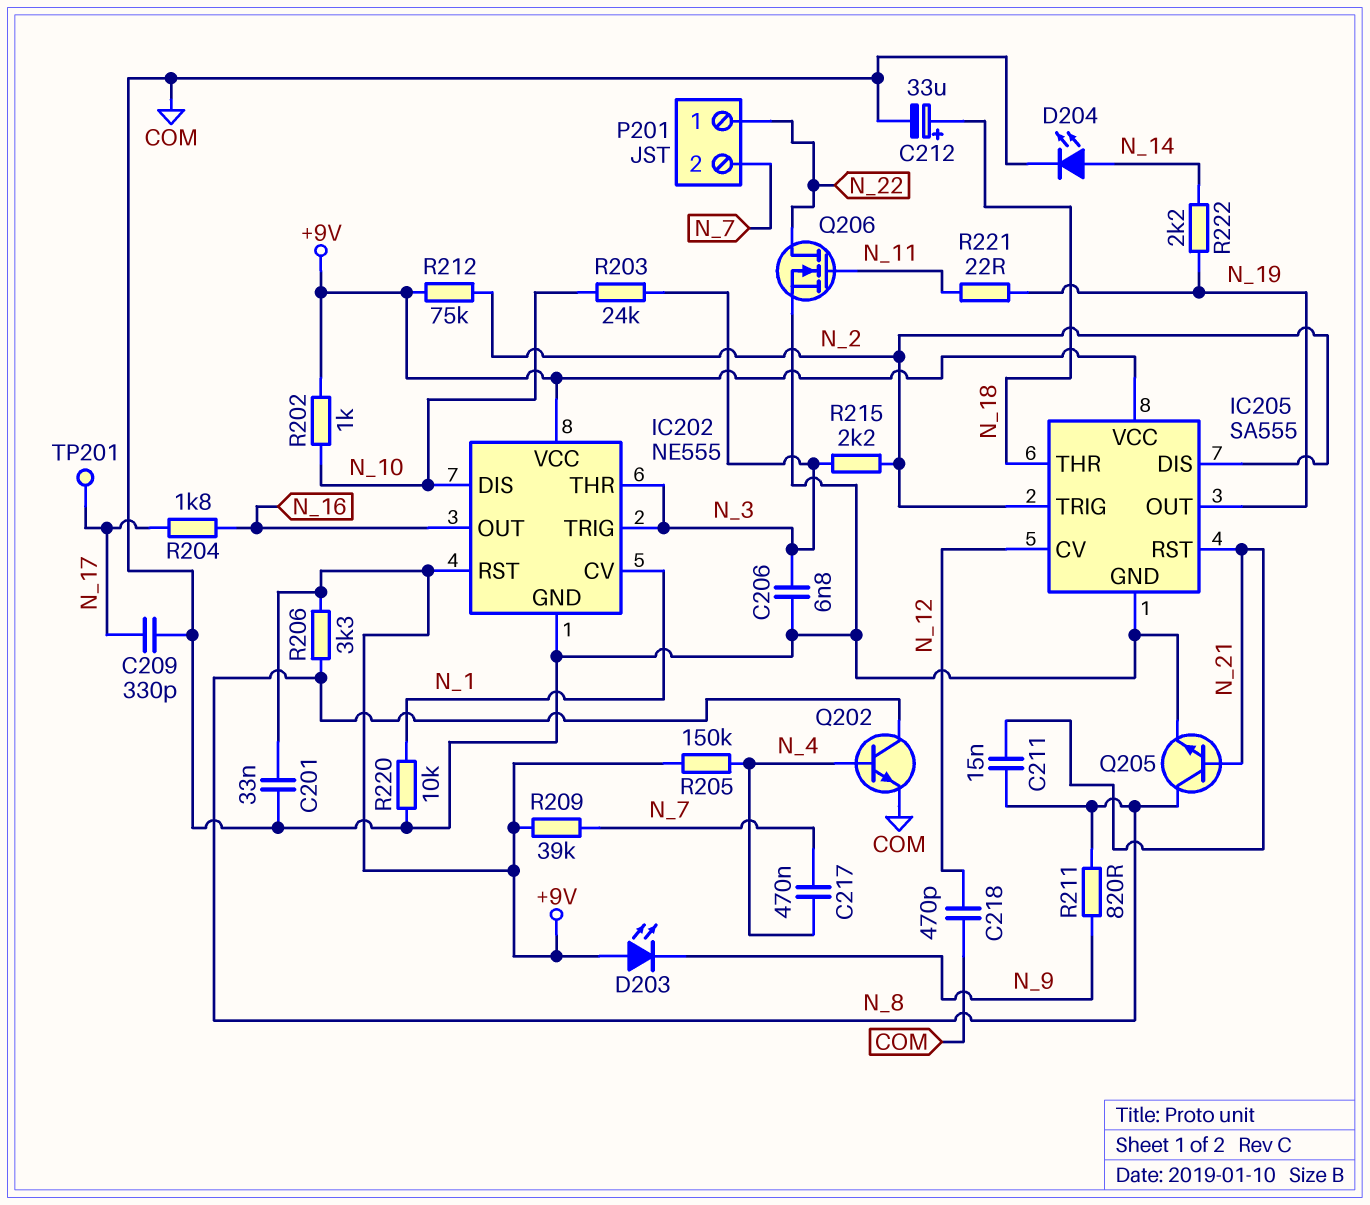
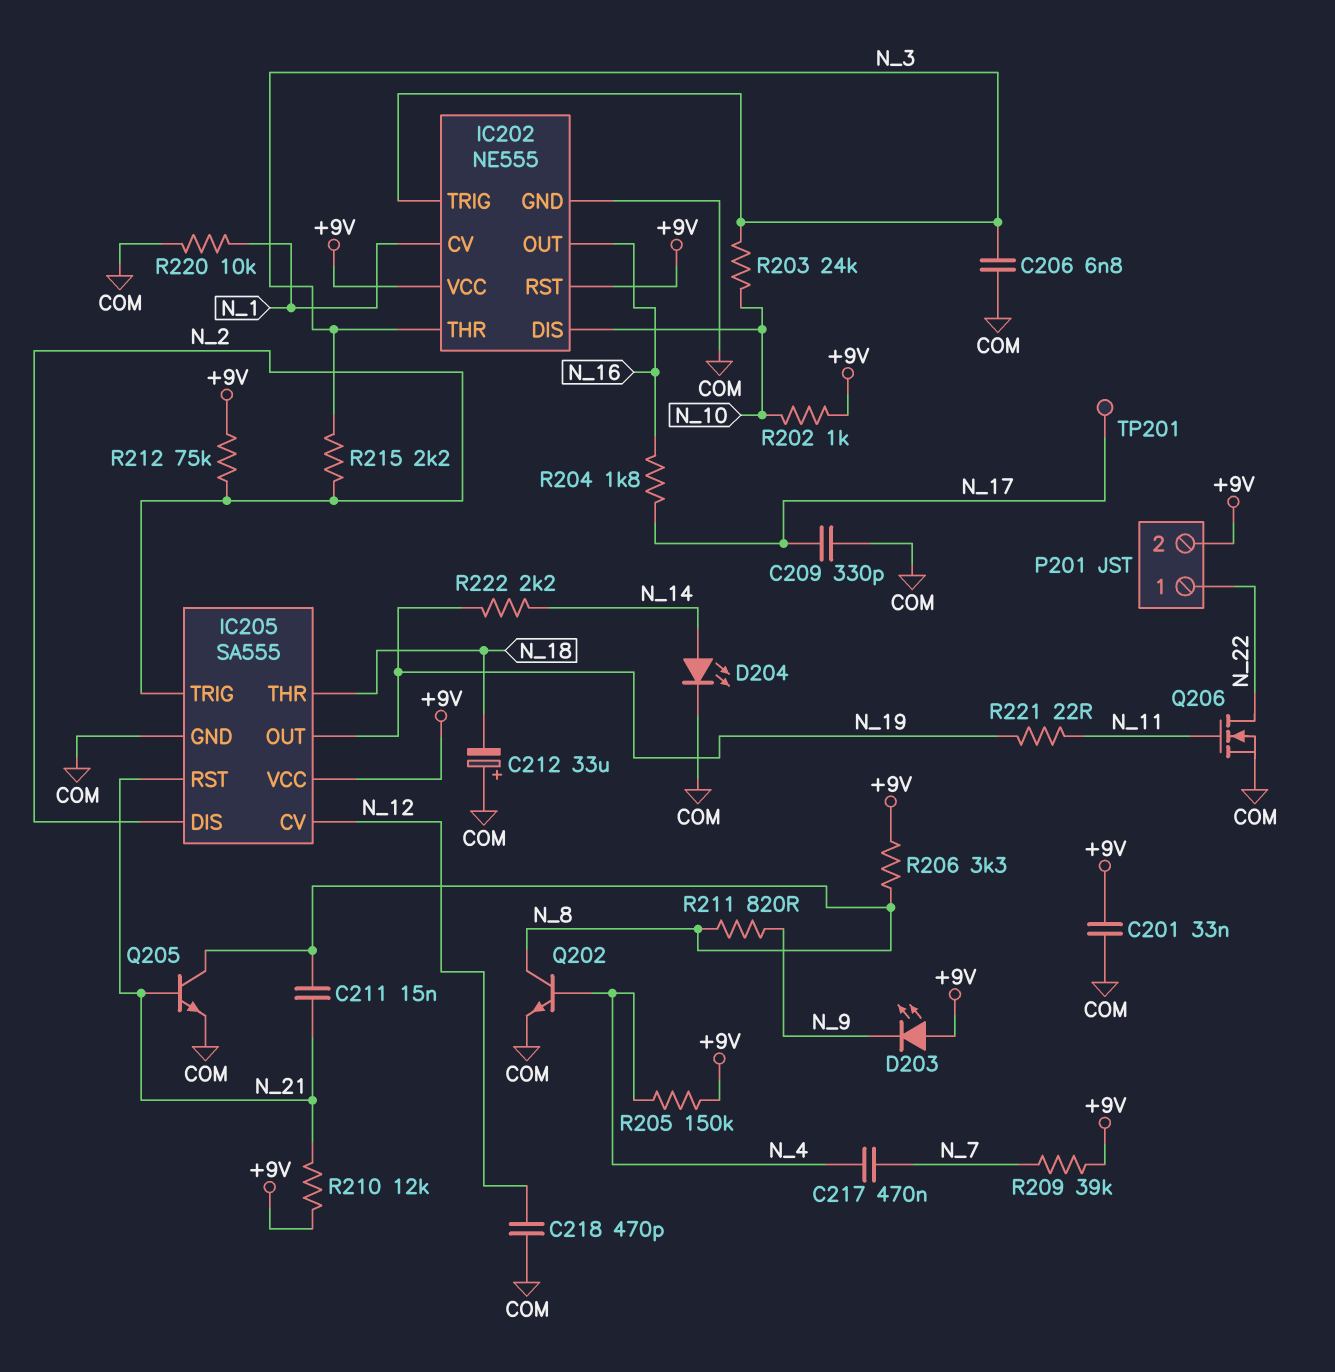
C212: 33uF (plus N_18, minus COM) -> 33uF (plus COM, minus N_18)
P201 pin 2: N_7 -> +9V
R210: none -> 12k (+9V, N_21)

